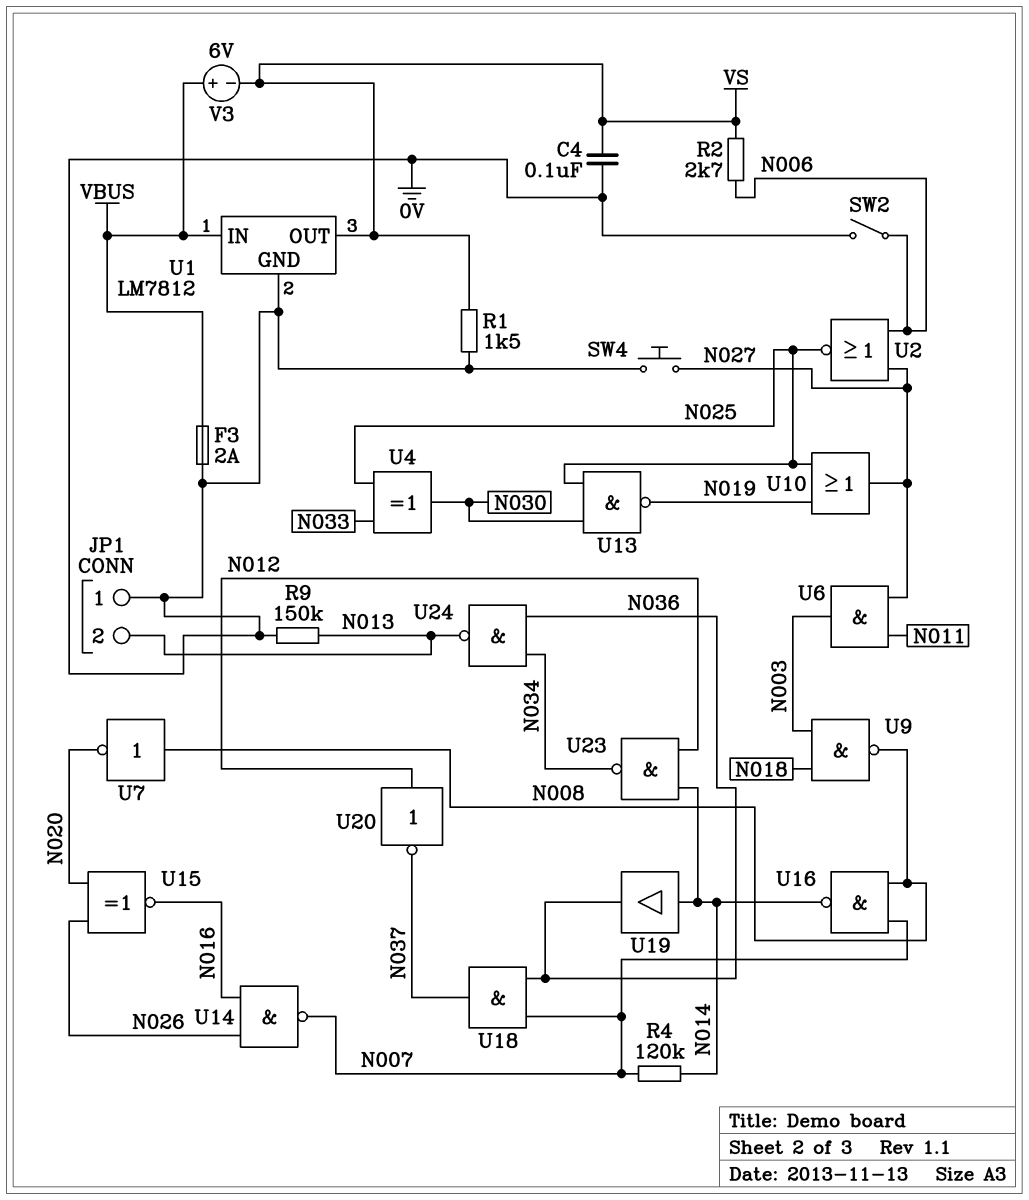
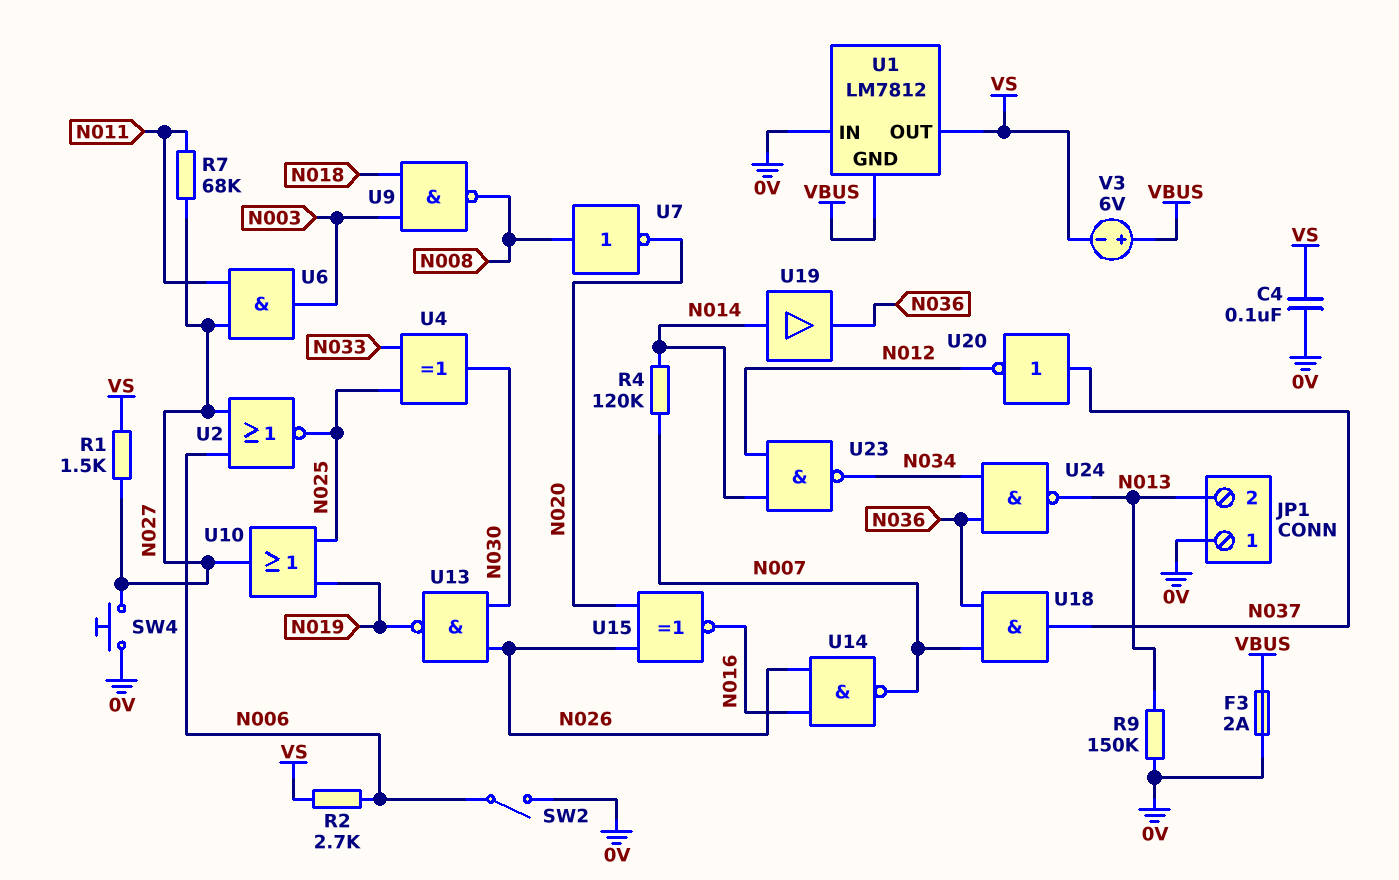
R1: 1.5k (0V, VS) -> 1.5k (N027, VS)
R7: none -> 68k (N011, N027)
U1 pin GND: 0V -> VBUS
U1 pin IN: VBUS -> 0V
U13: NAND (in N025, in N030, out N019) -> NAND (in N026, in N030, out N019)
U16: NAND (in N007, in N008, out N014) -> none
U20: NOT (in N012, out N037) -> NOT (in N037, out N012)

